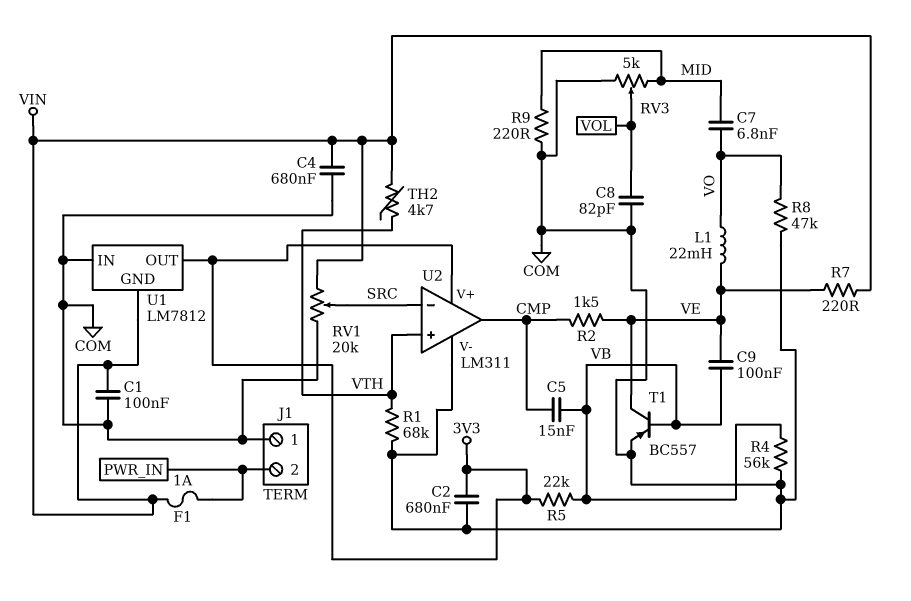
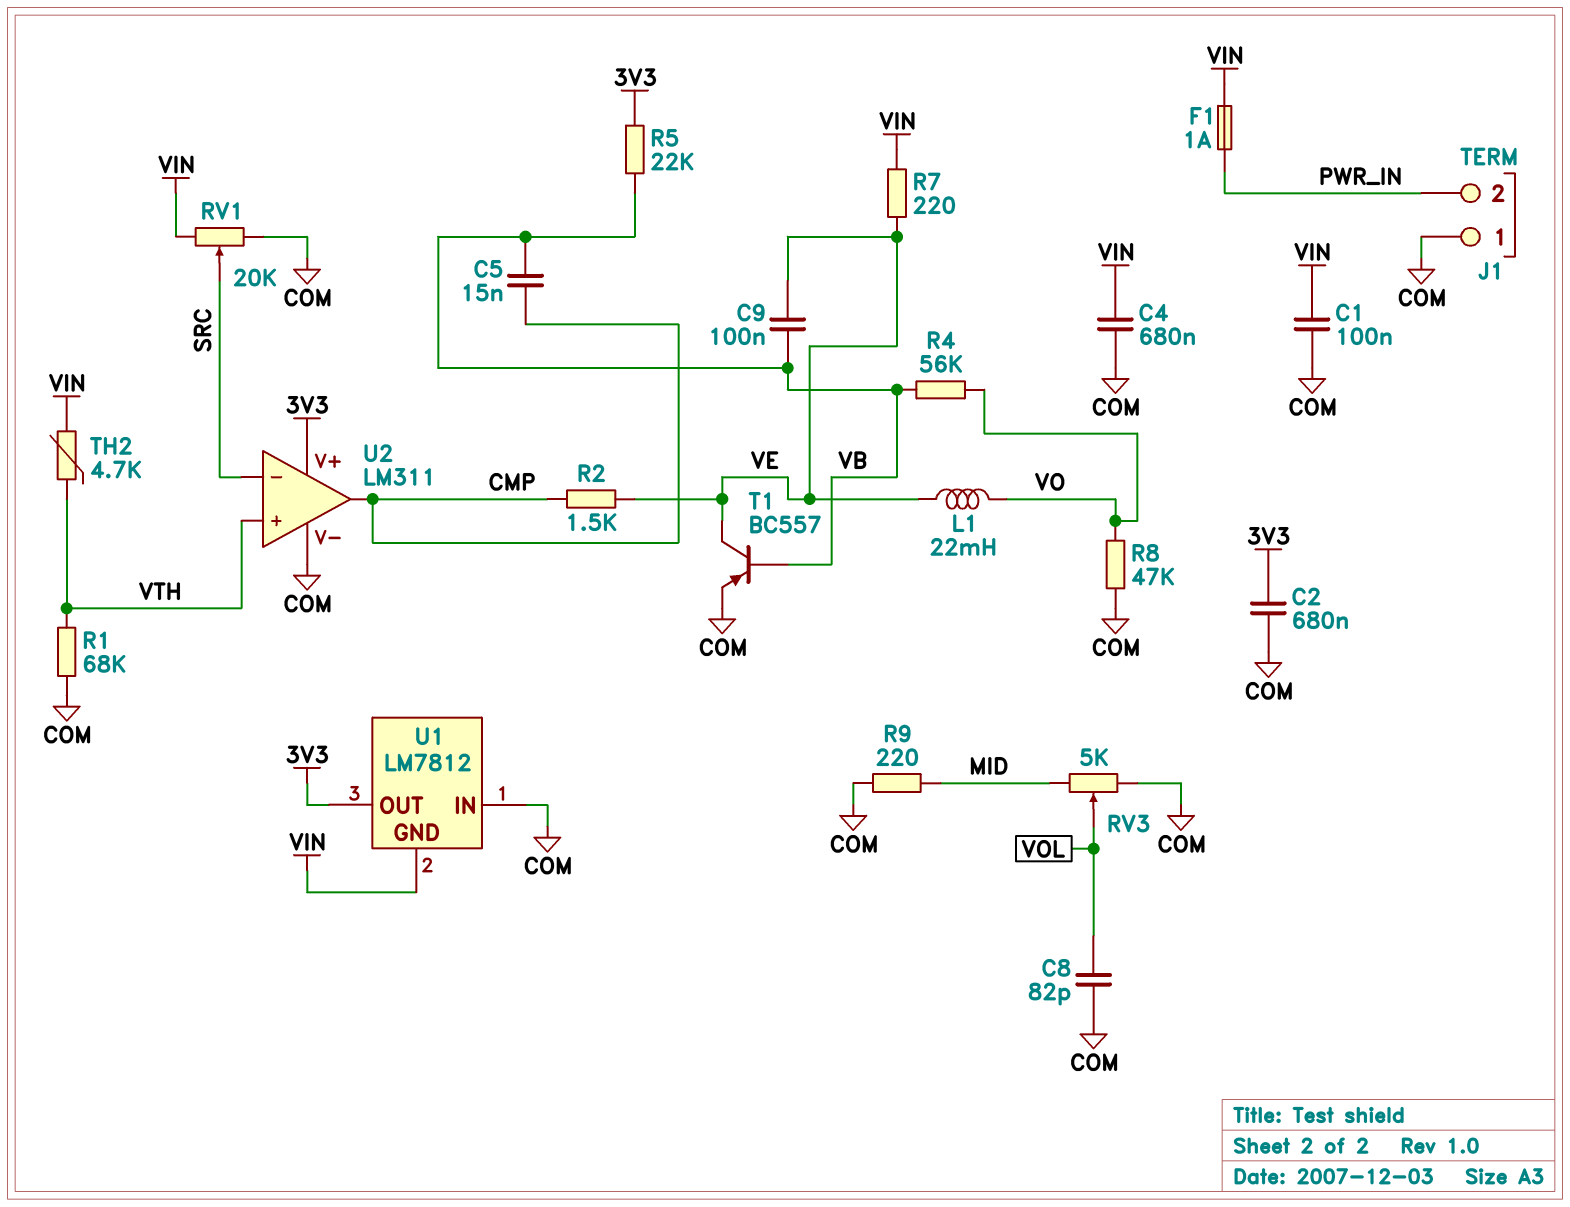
C7: 6.8nF (MID, VO) -> none
R4: 56k (COM, VB) -> 56k (VB, VO)

